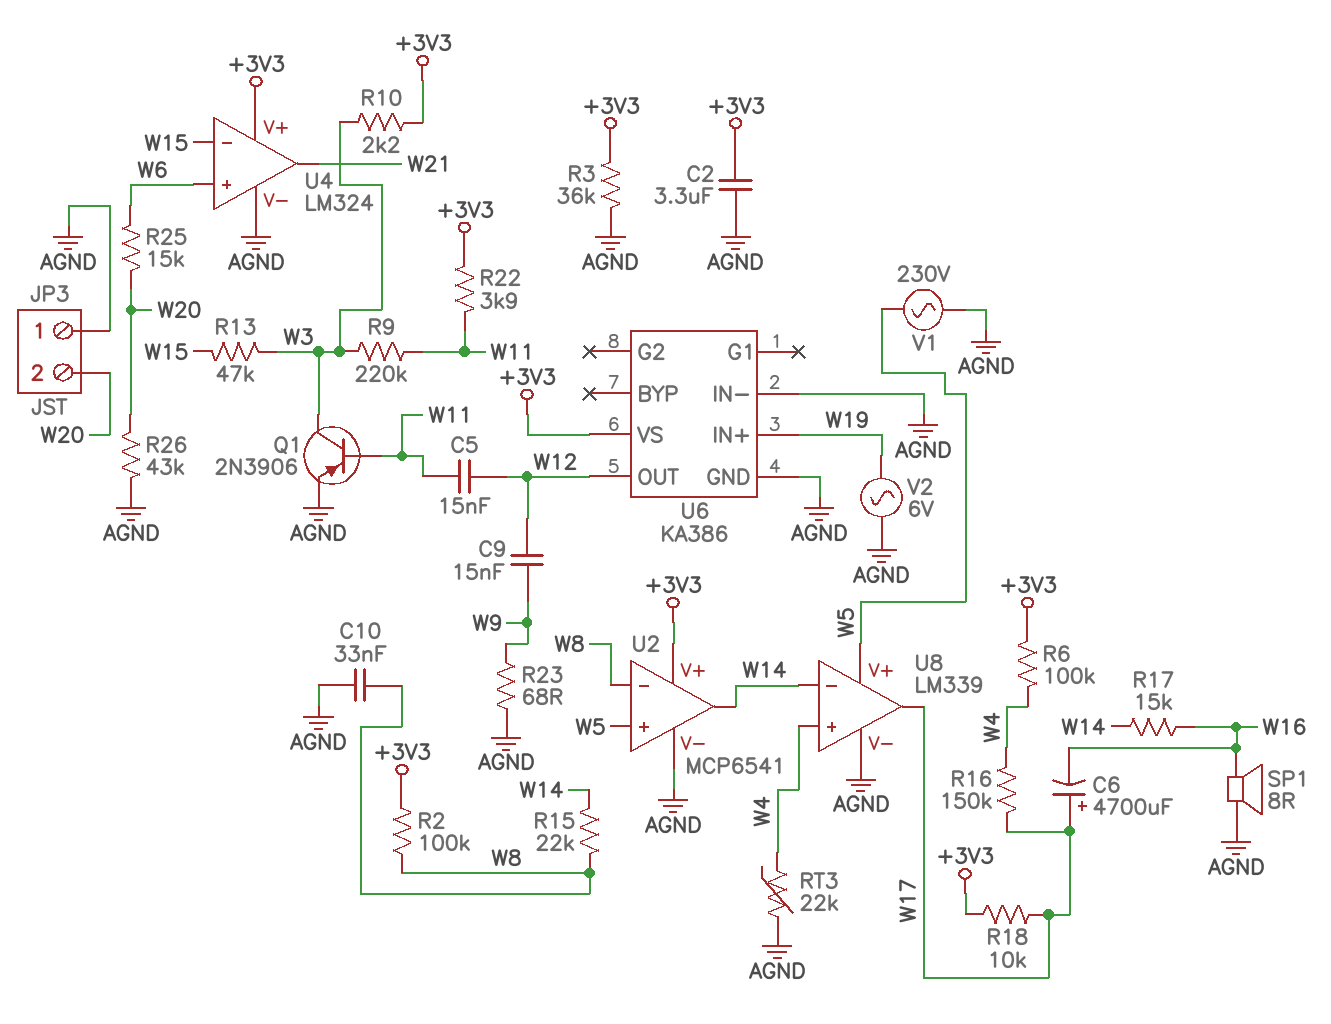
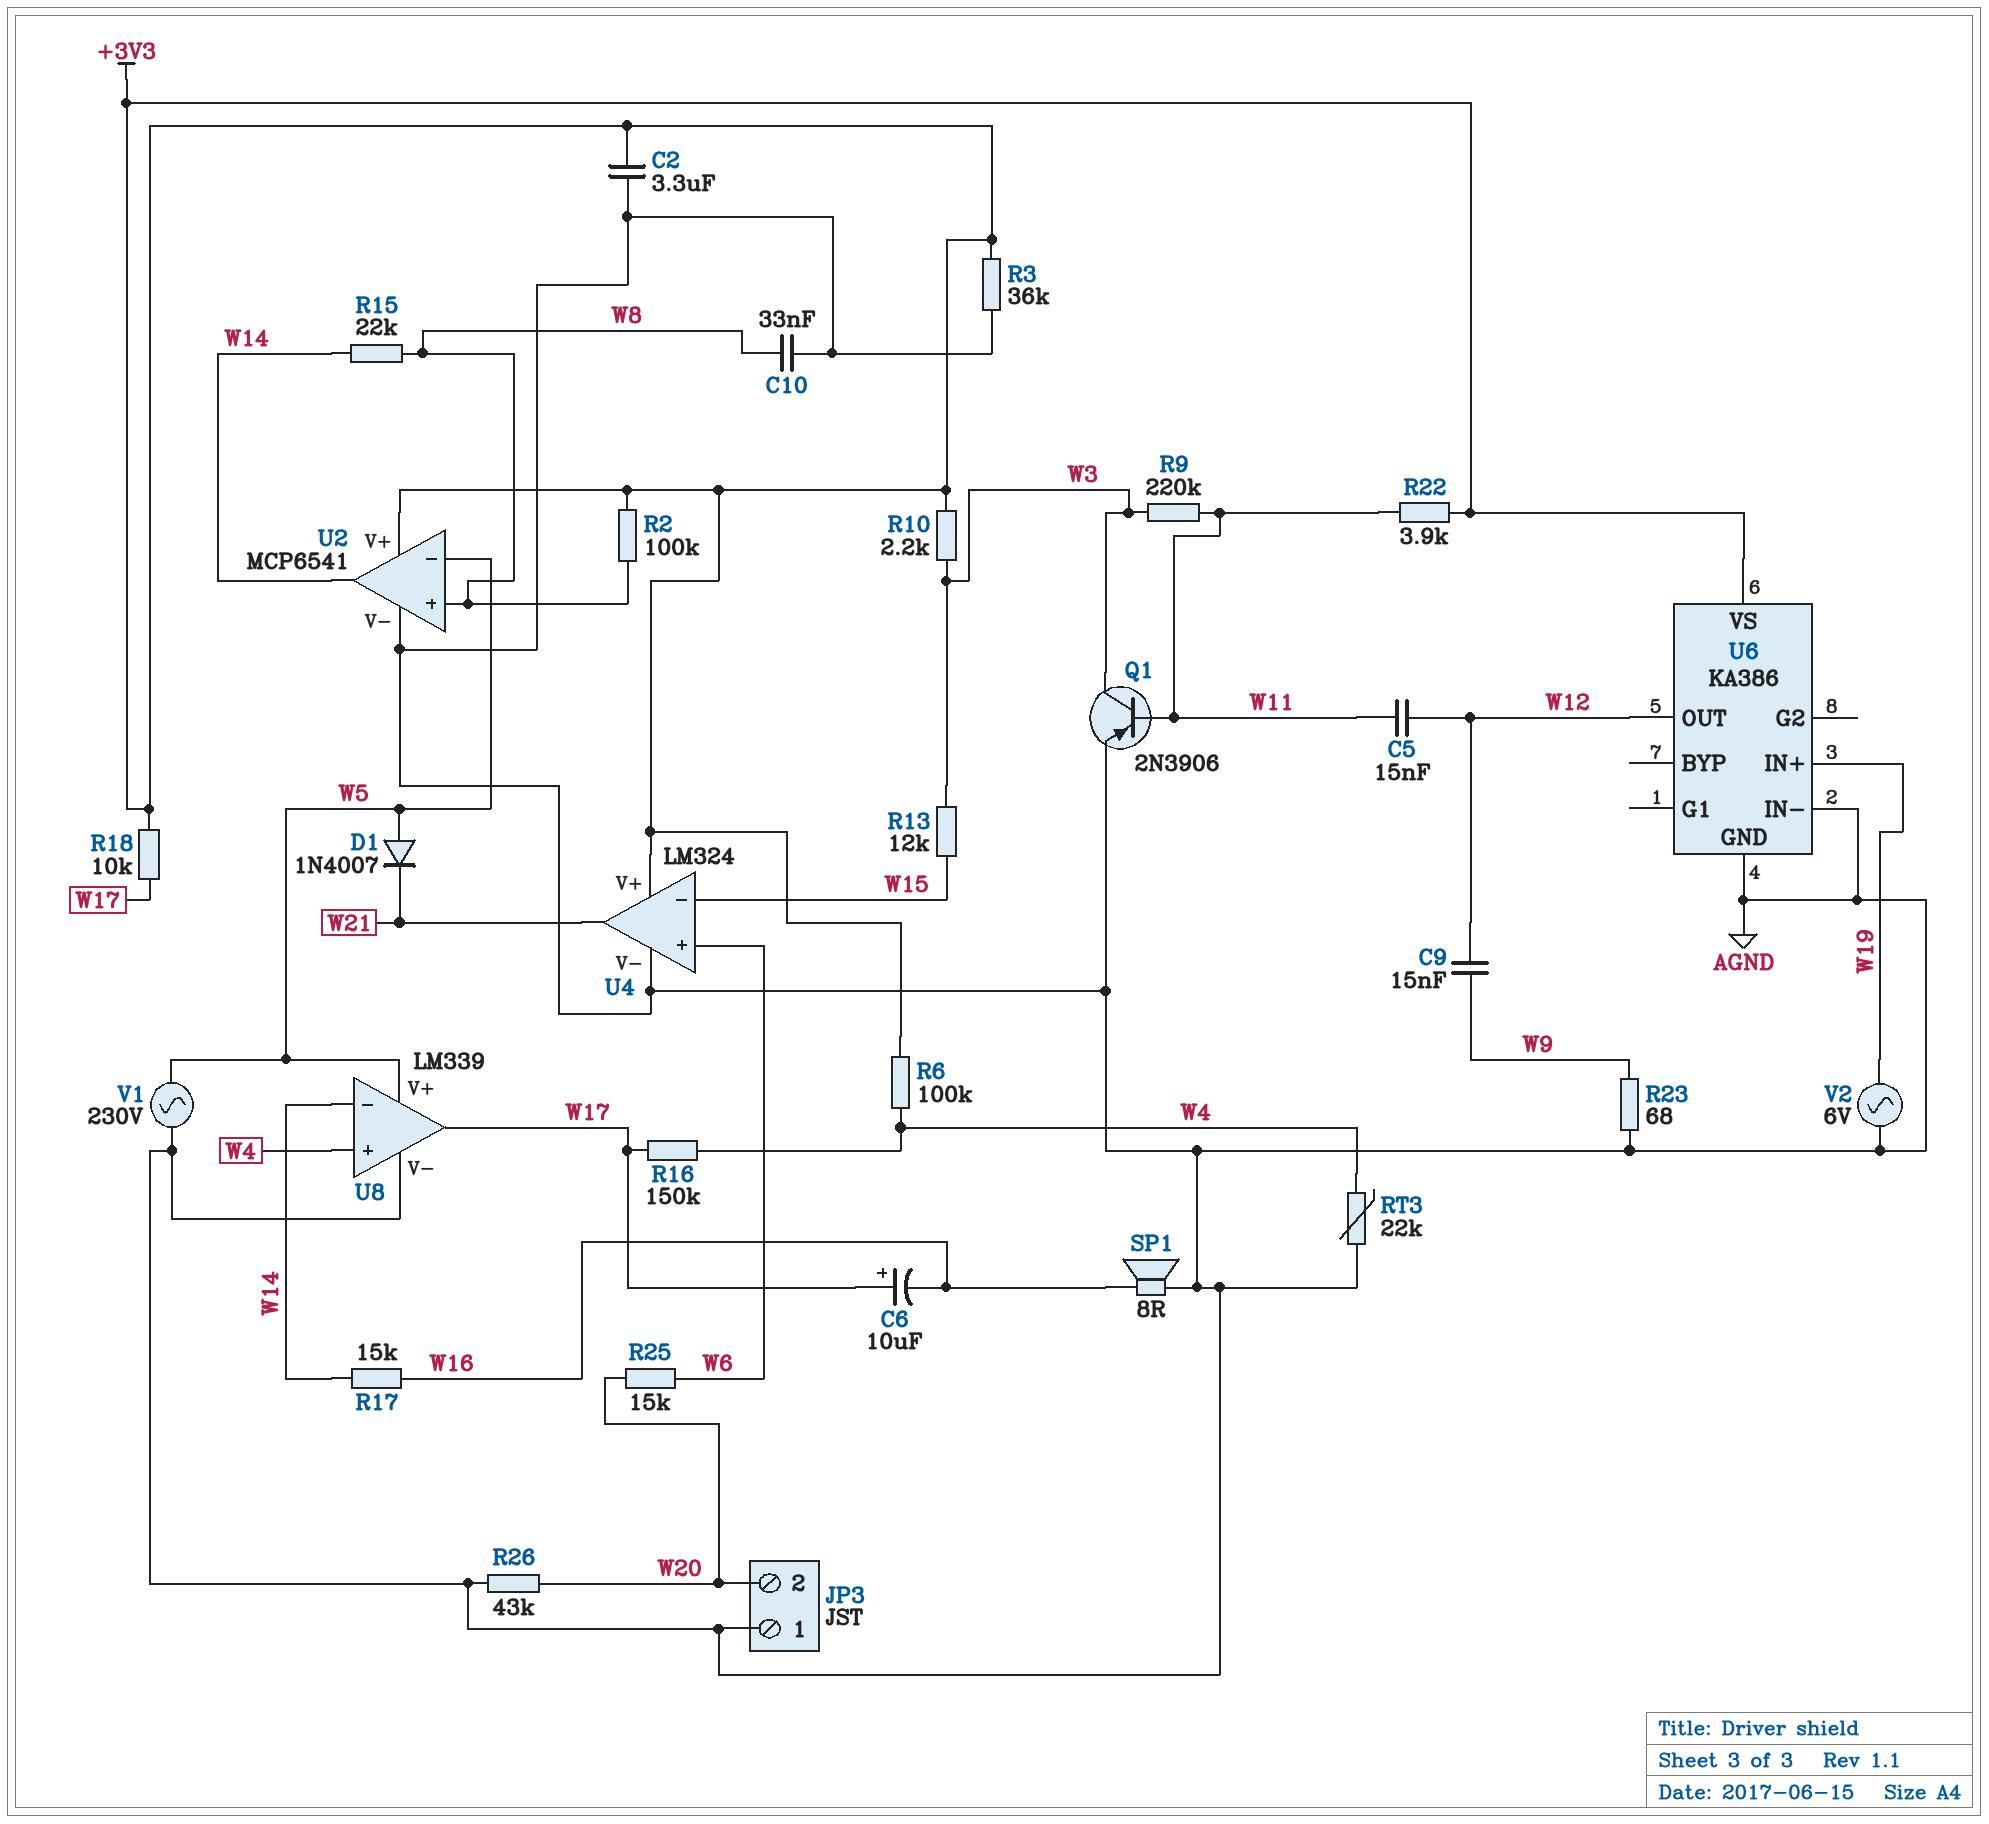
C6: 4700uF (plus W17, minus W16) -> 10uF (plus W17, minus W16)
D1: none -> diode 1N4007 (A W5, K W21)
R13: 47k (W3, W15) -> 12k (W3, W15)
U2 pin in+: W5 -> W8
U2 pin in-: W8 -> W5

